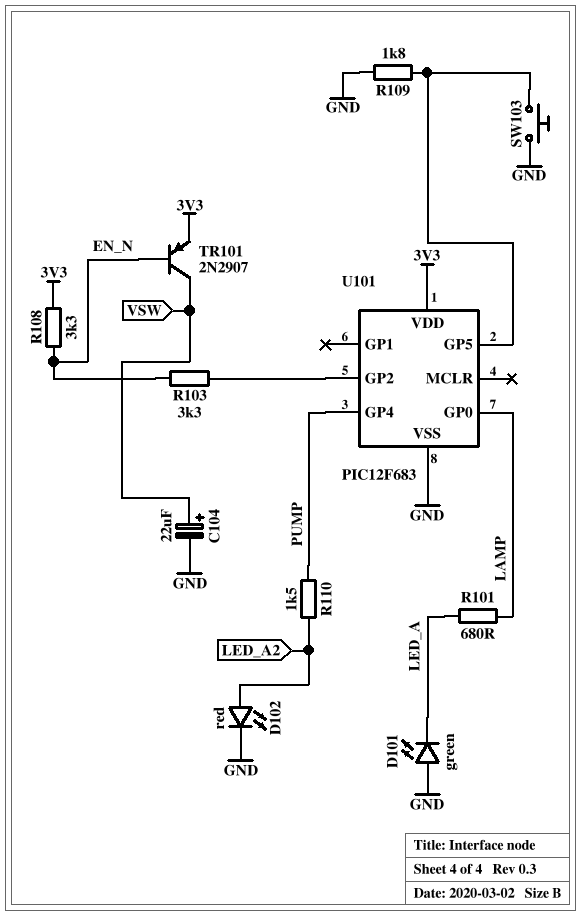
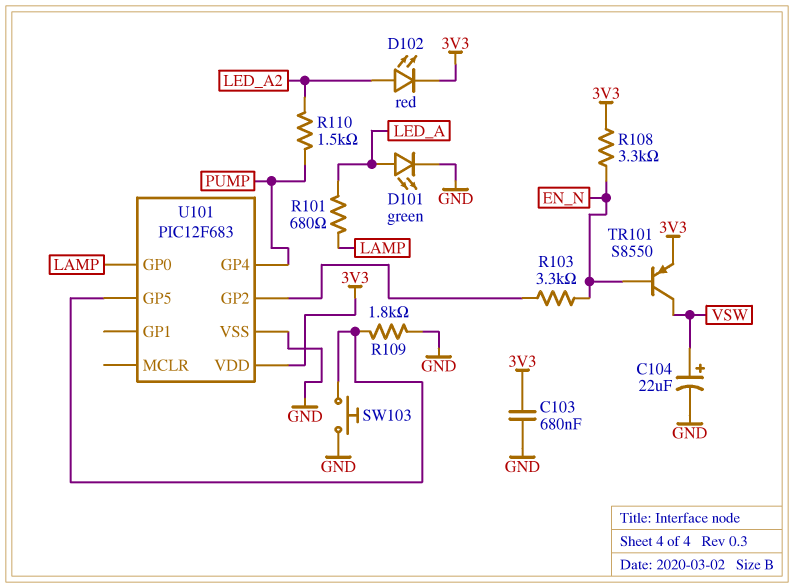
C103: none -> 680nF (3V3, GND)
D101: LED green (A GND, K LED_A) -> LED green (A LED_A, K GND)
D102: LED red (A LED_A2, K GND) -> LED red (A LED_A2, K 3V3)
TR101: PNP 2N2907 (B EN_N, C VSW, E 3V3) -> PNP S8550 (B EN_N, C VSW, E 3V3)

